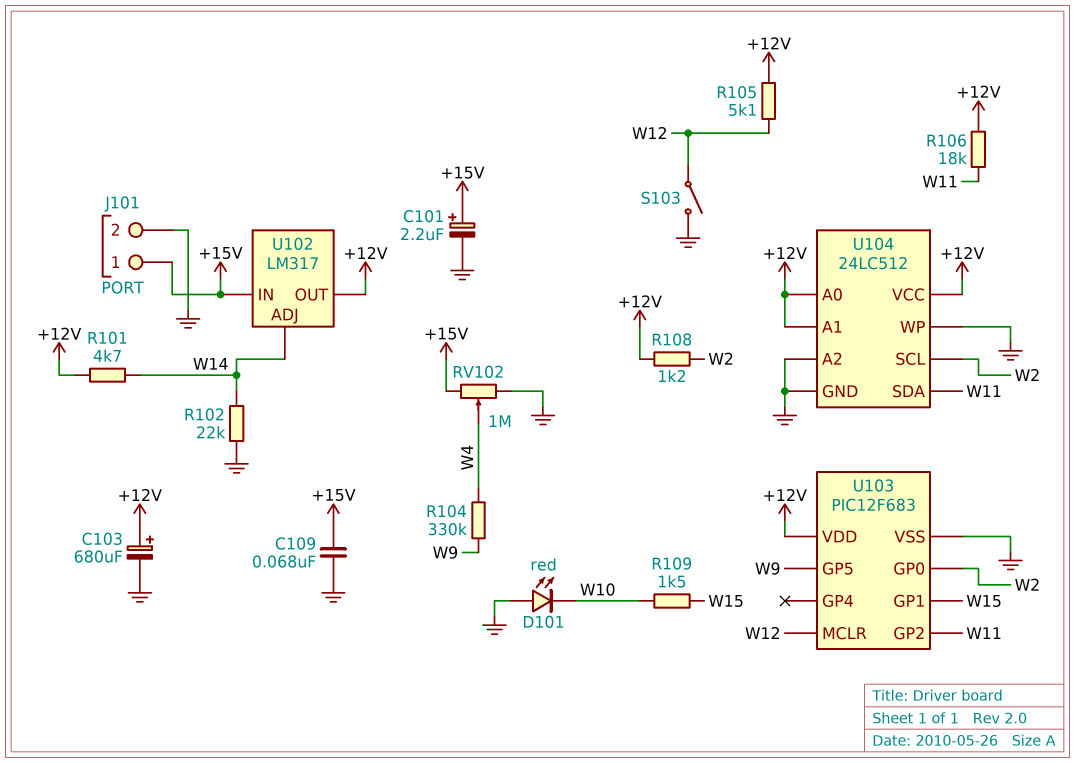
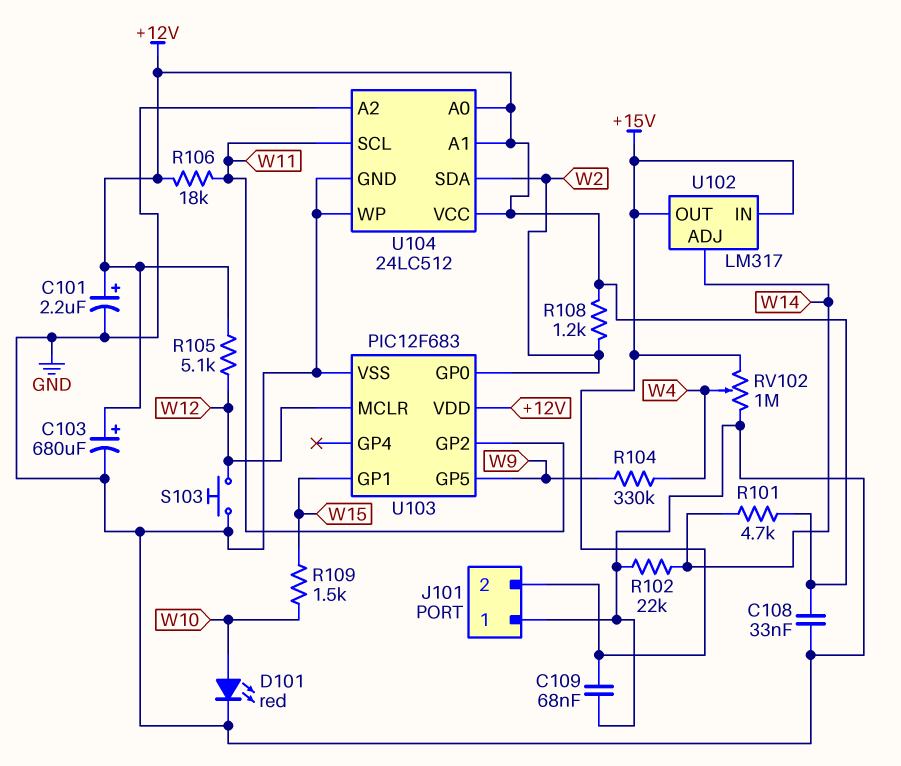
C101: 2.2uF (plus +15V, minus GND) -> 2.2uF (plus +12V, minus GND)
C108: none -> 33nF (+12V, GND)
D101: LED red (A GND, K W10) -> LED red (A W10, K GND)
J101 pin 1: +15V -> GND
J101 pin 2: GND -> +15V
S103: switch (GND, W12) -> button (GND, W12)
U102 pin OUT: +12V -> +15V
U104 pin SCL: W2 -> W11
U104 pin SDA: W11 -> W2

